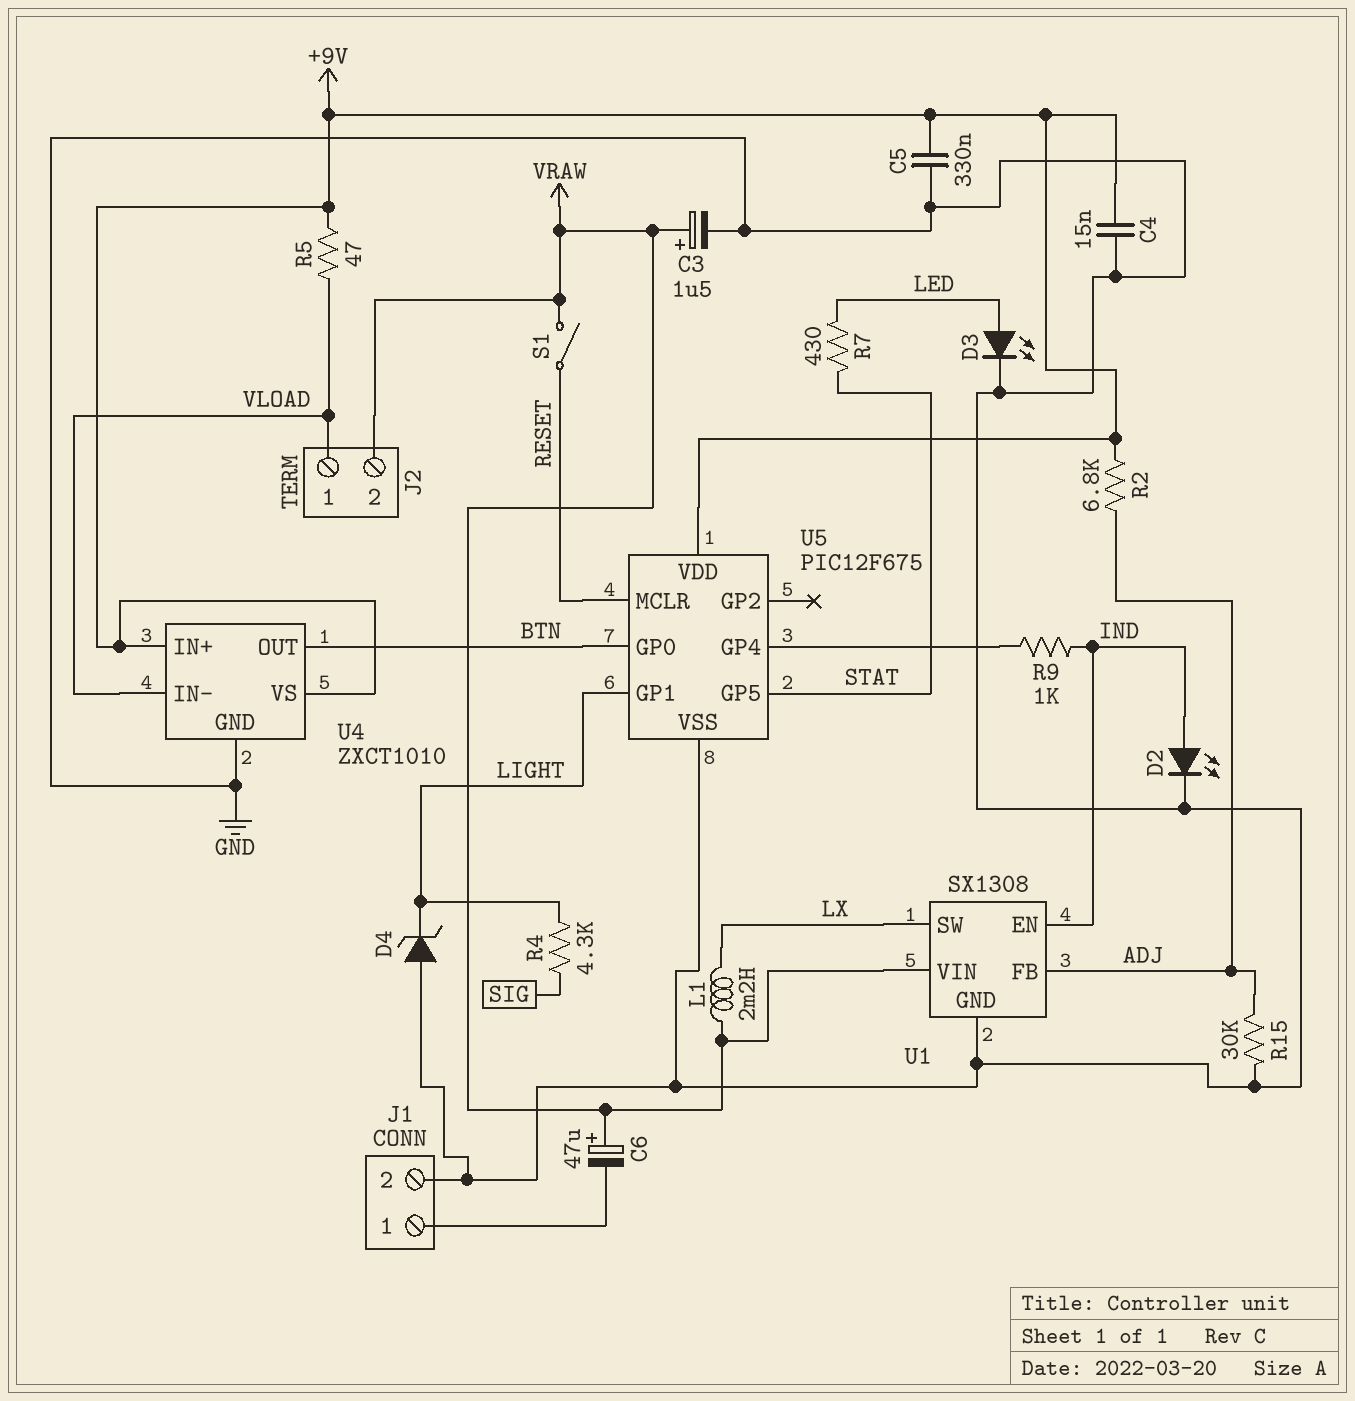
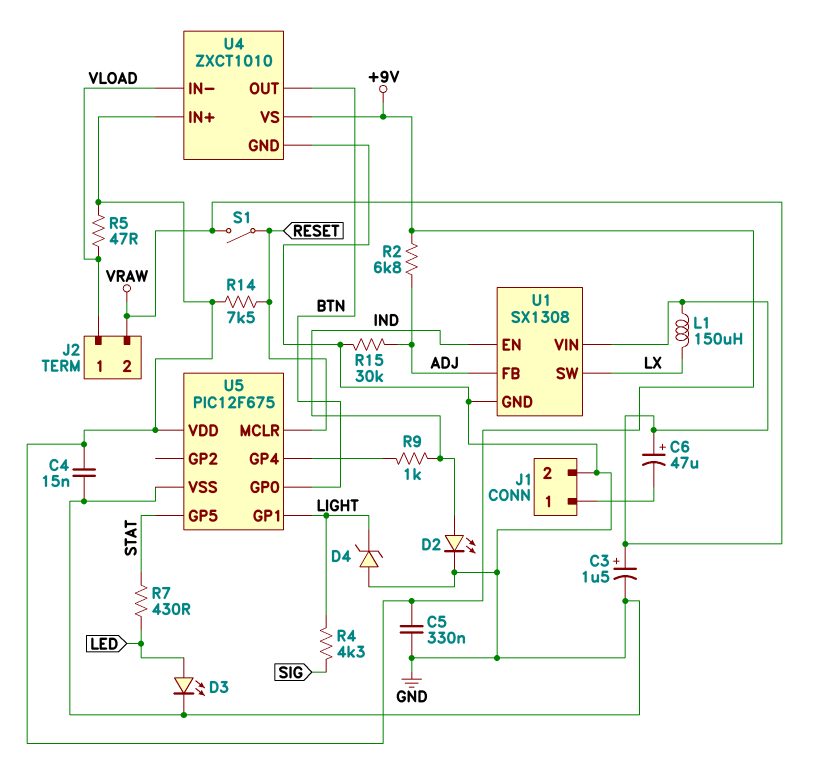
L1: 2.2mH (LX, VRAW) -> 150uH (LX, VRAW)
R14: none -> 7.5k (+9V, RESET)

